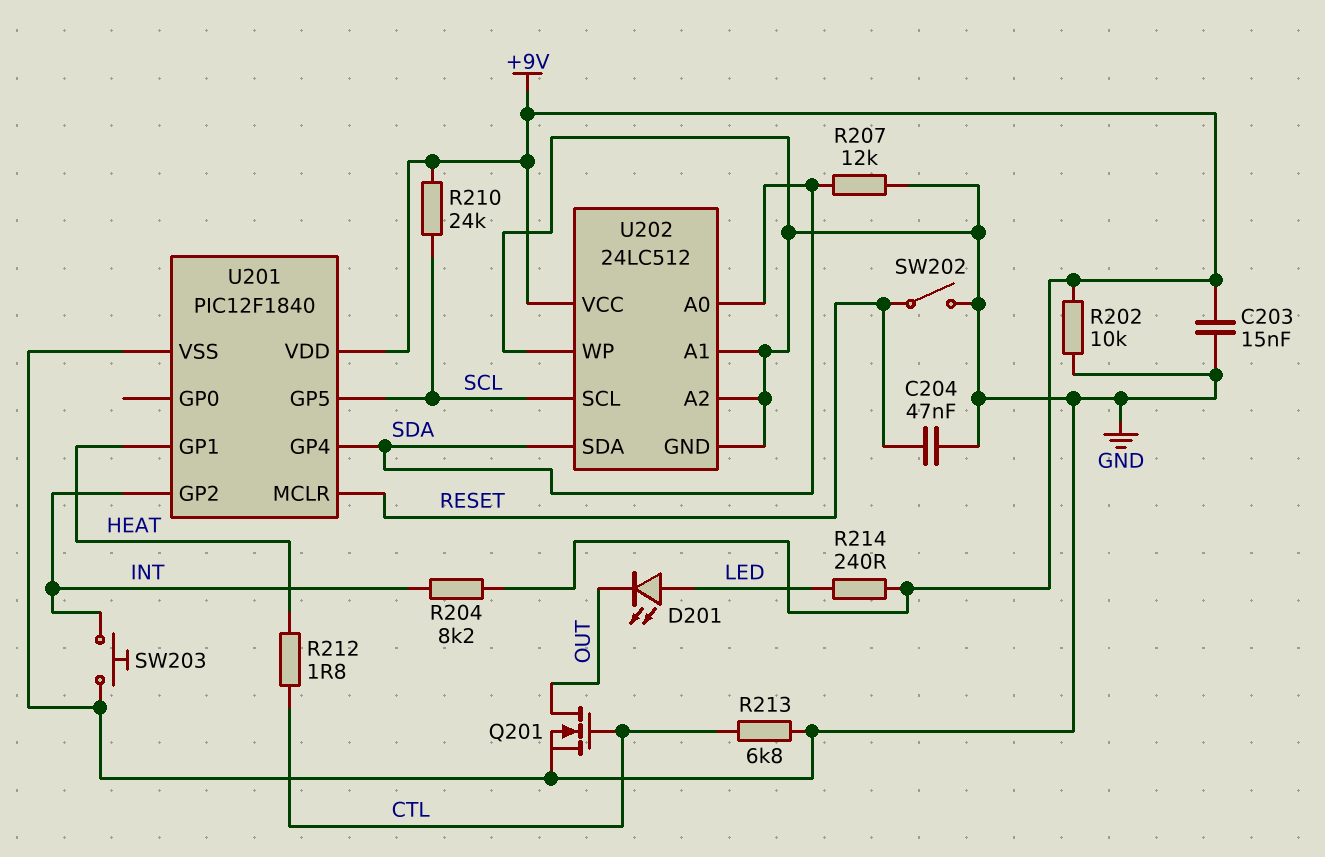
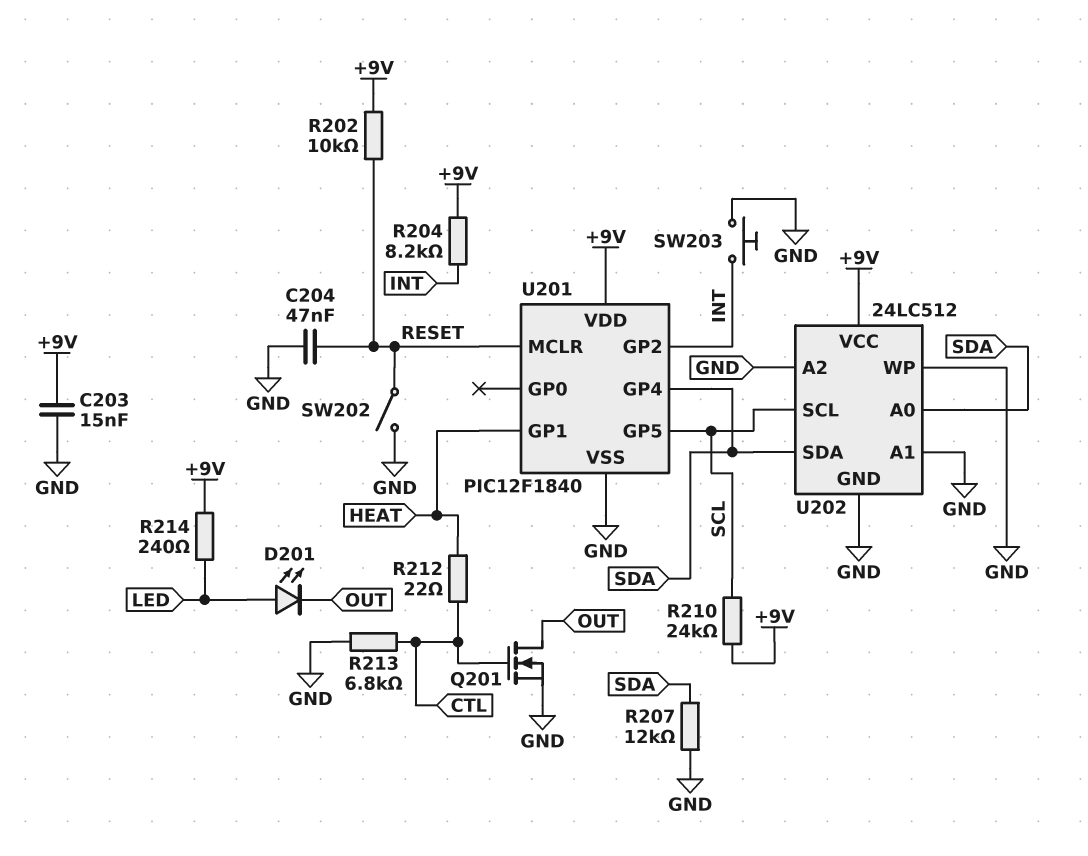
R202: 10k (+9V, GND) -> 10k (+9V, RESET)
R212: 1.8 (CTL, HEAT) -> 22 (CTL, HEAT)

